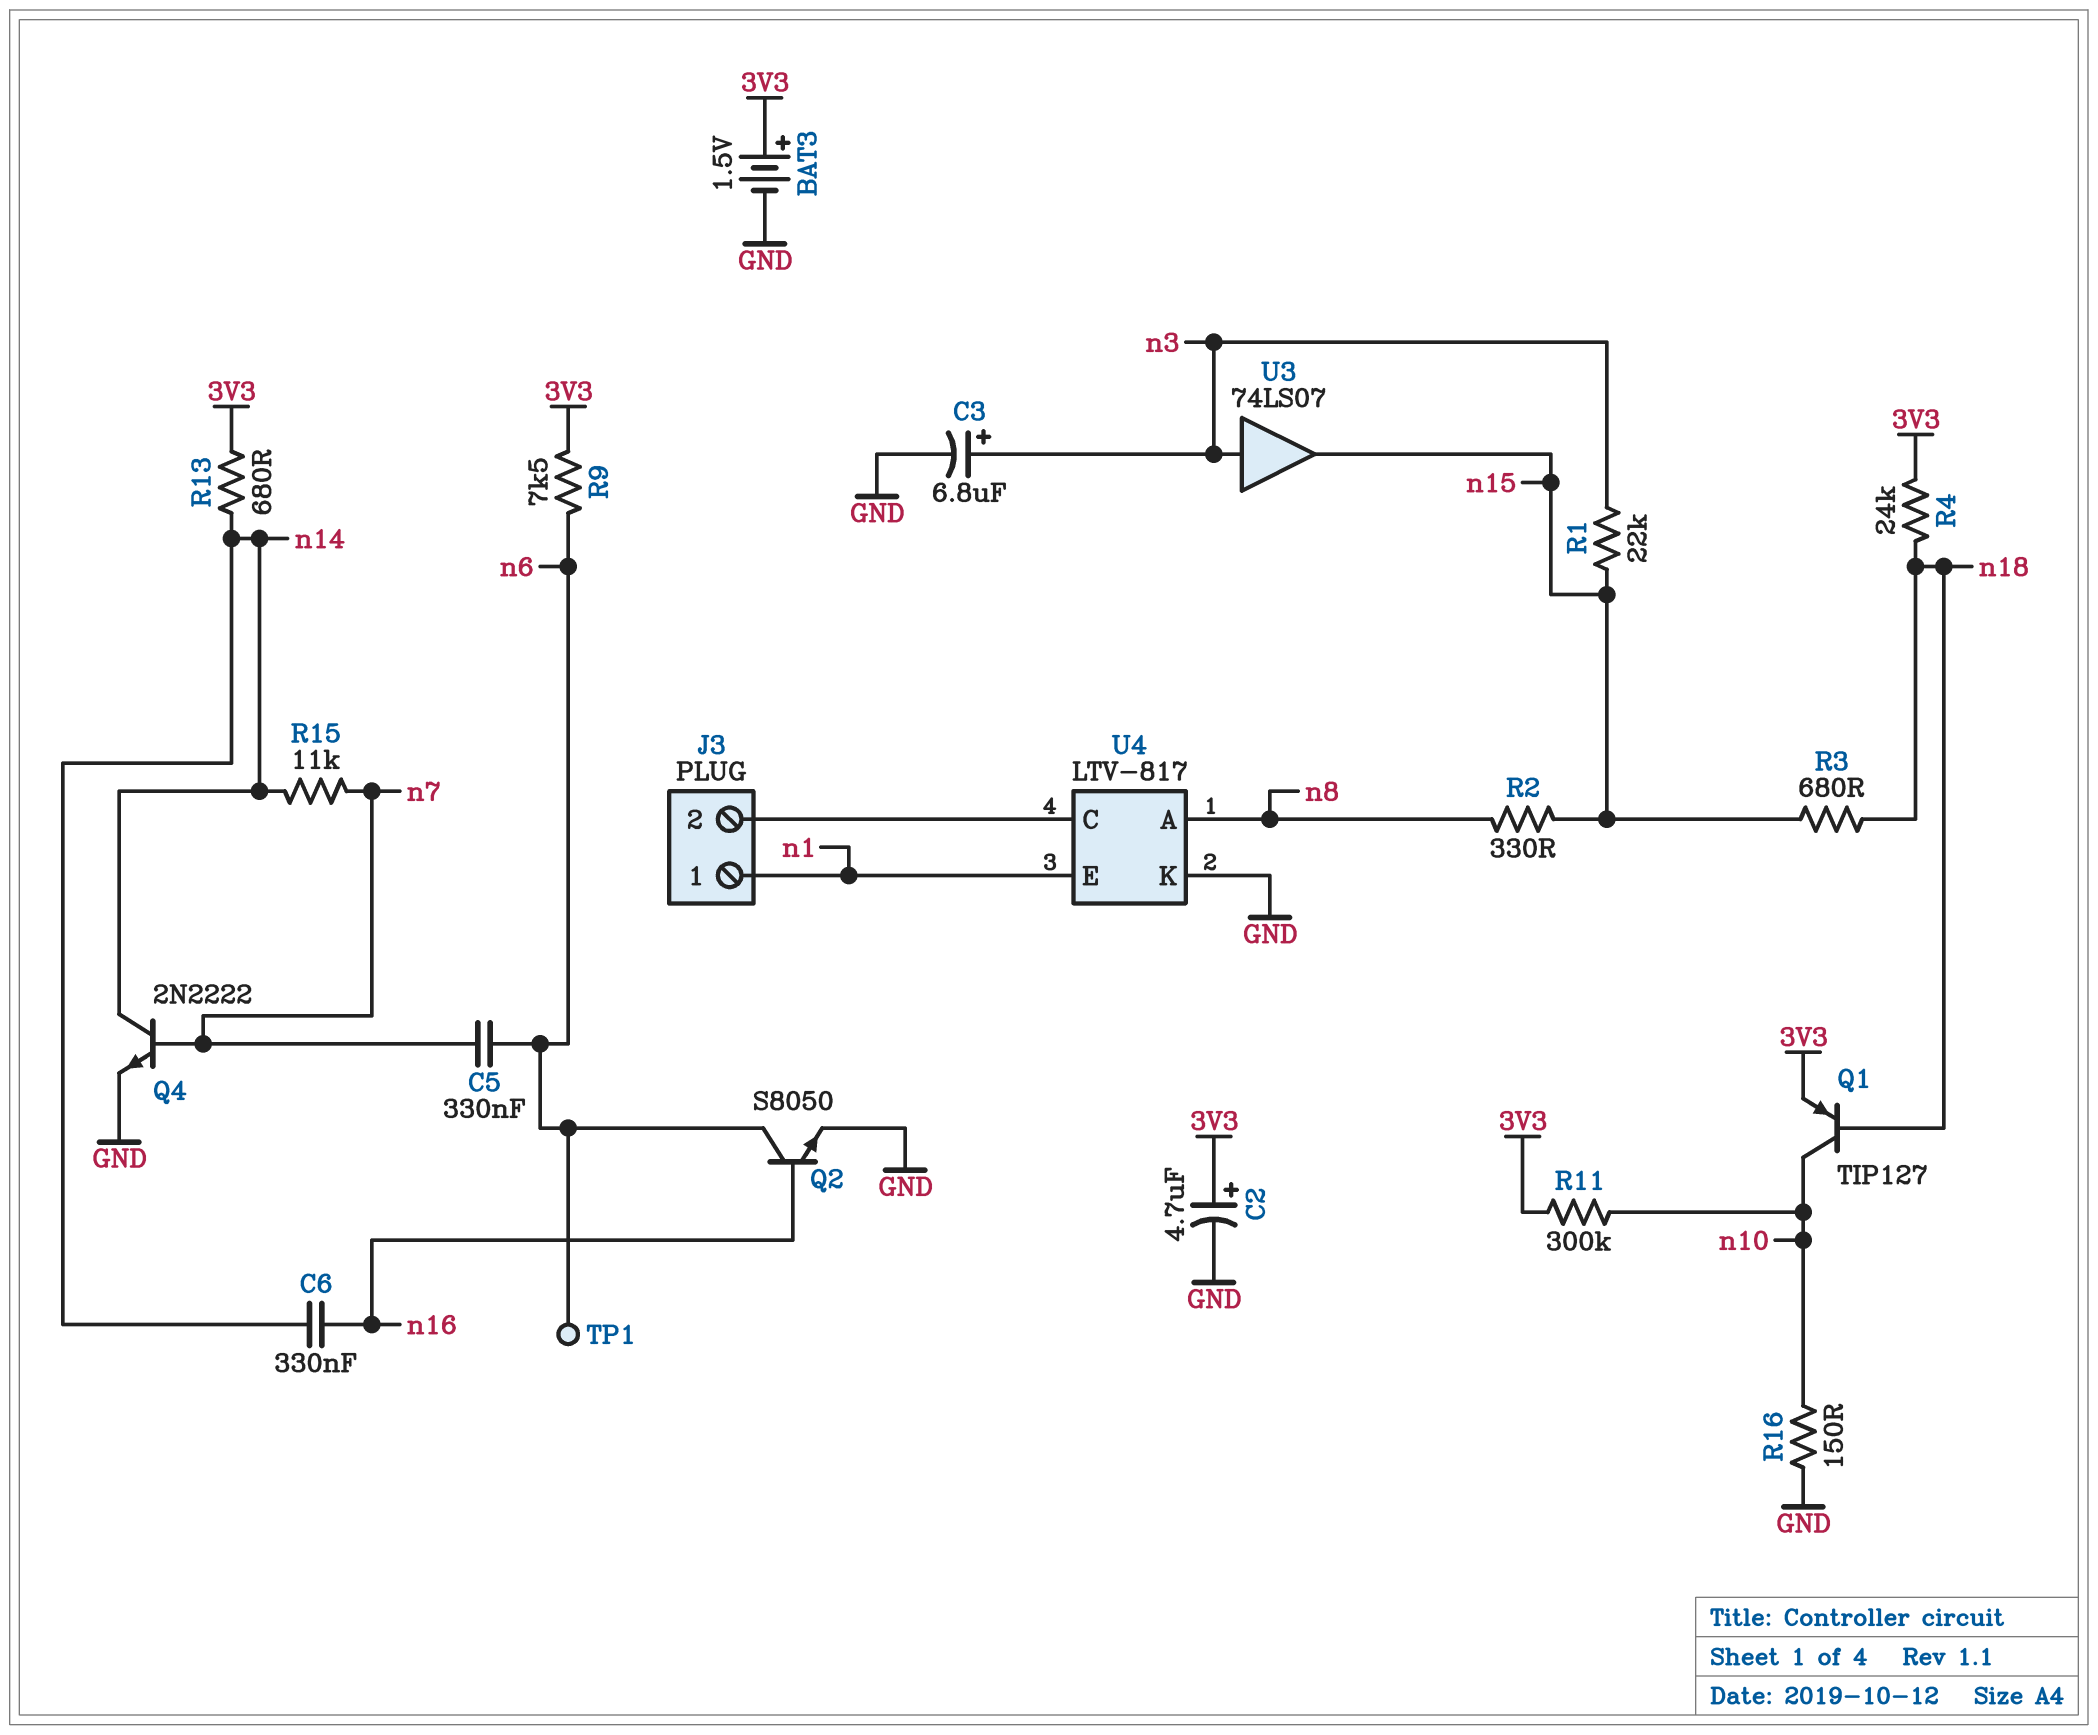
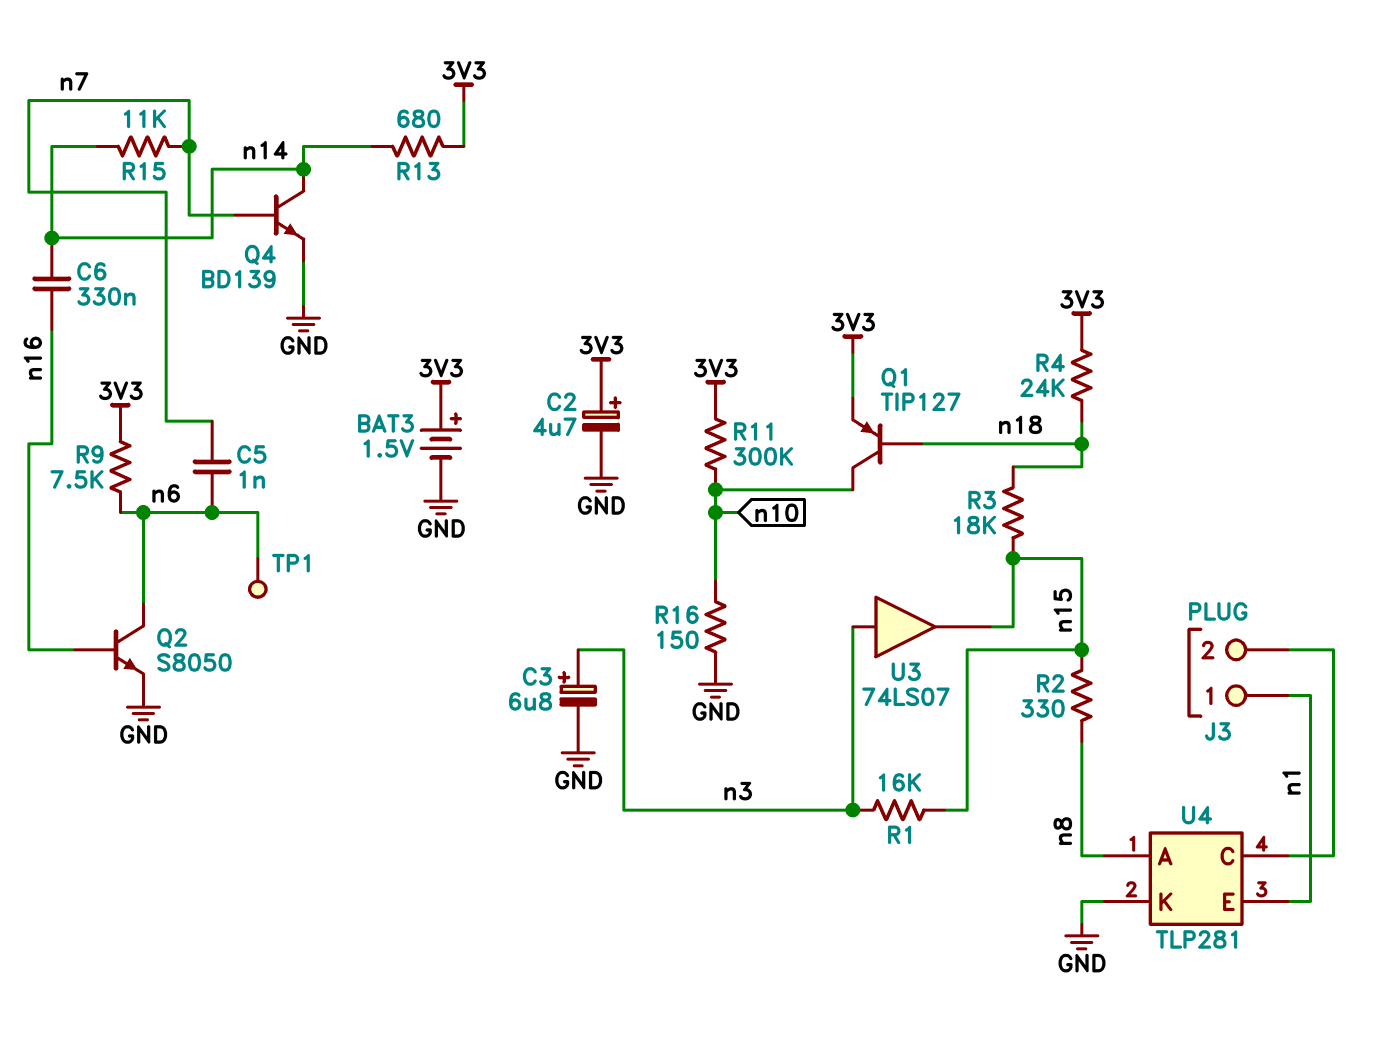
C5: 330nF (n6, n7) -> 1nF (n6, n7)
Q4: NPN 2N2222 (B n7, C n14, E GND) -> NPN BD139 (B n7, C n14, E GND)
R1: 22k (n3, n15) -> 16k (n3, n15)
R3: 680 (n15, n18) -> 18k (n15, n18)
U4: LTV-817 -> TLP281

